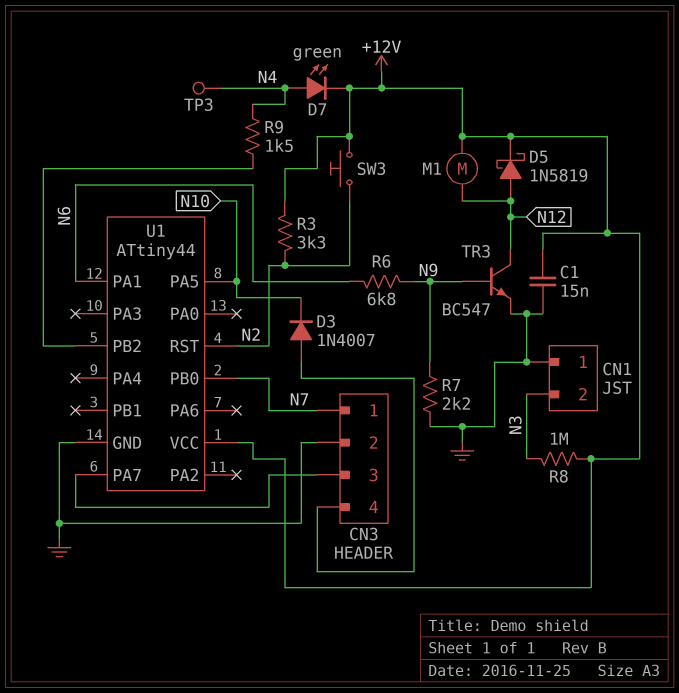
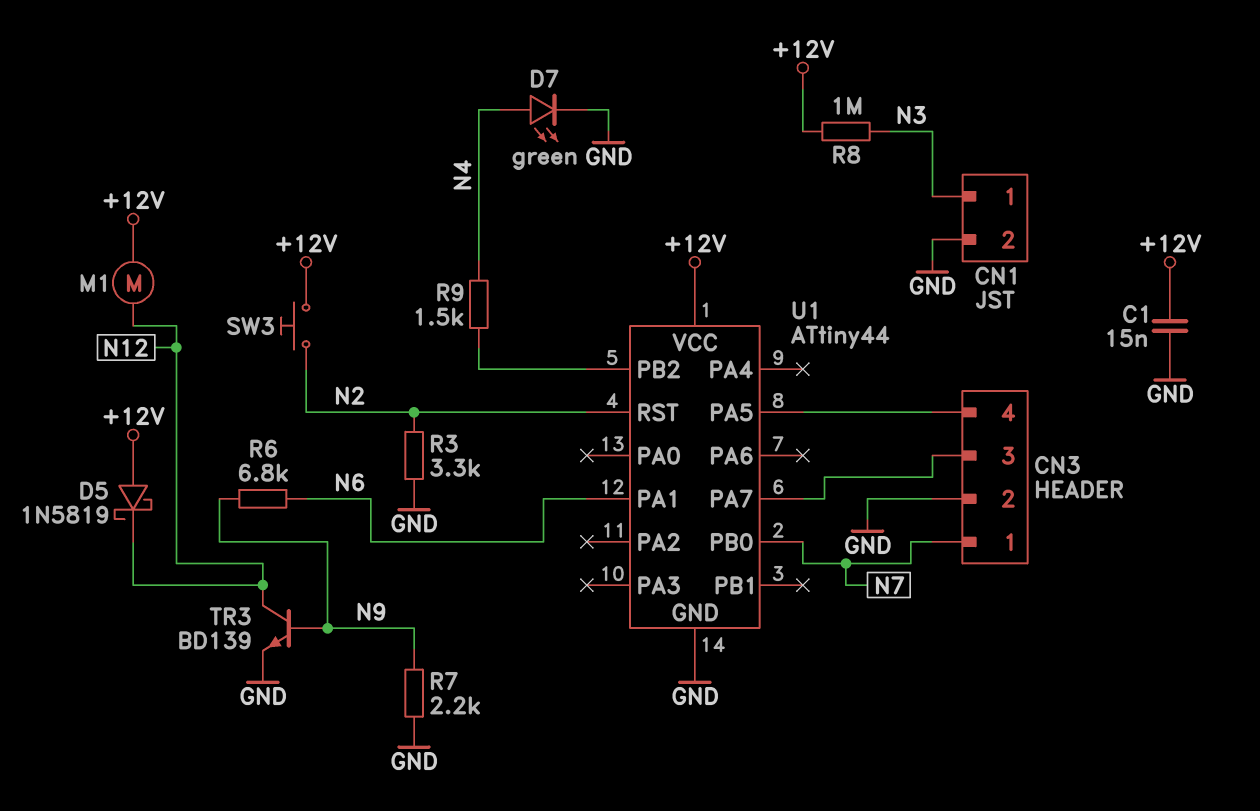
CN1 pin 1: GND -> N3
CN1 pin 2: N3 -> GND
D3: diode 1N4007 (A CN3/4, K N10) -> none
D5: schottky 1N5819 (A N12, K +12V) -> schottky 1N5819 (A +12V, K N12)
D7: LED green (A N4, K +12V) -> LED green (A N4, K GND)
R3: 3.3k (+12V, N2) -> 3.3k (GND, N2)
TP3: test point (N4) -> none
TR3: NPN BC547 (B N9, C N12, E GND) -> NPN BD139 (B N9, C N12, E GND)
U1 pin PA5: N10 -> CN3/4

